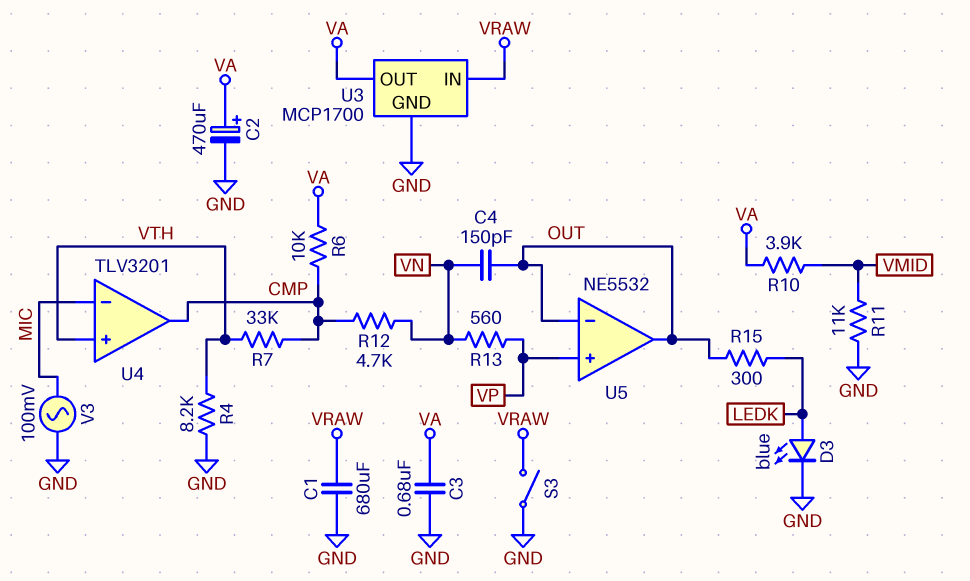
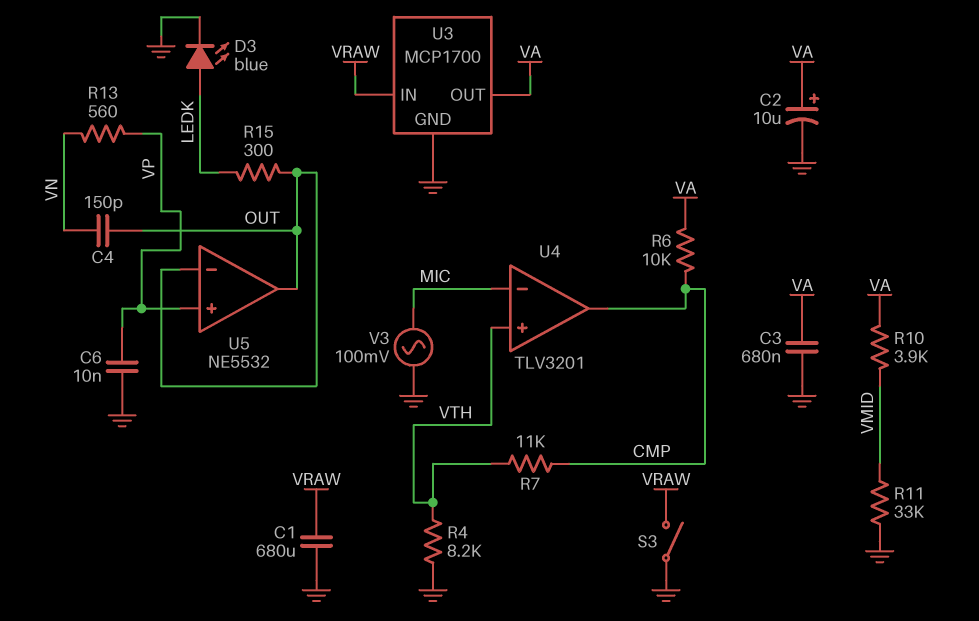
C2: 470uF (plus VA, minus GND) -> 10uF (plus VA, minus GND)
C6: none -> 10nF (GND, VP)
R7: 33k (CMP, VTH) -> 11k (CMP, VTH)
R11: 11k (GND, VMID) -> 33k (GND, VMID)
R12: 4.7k (CMP, VN) -> none

